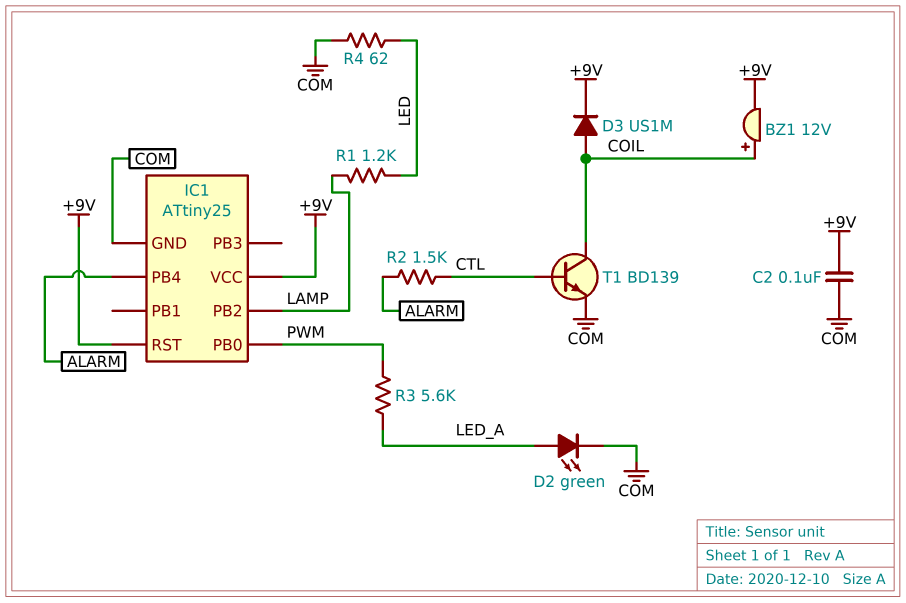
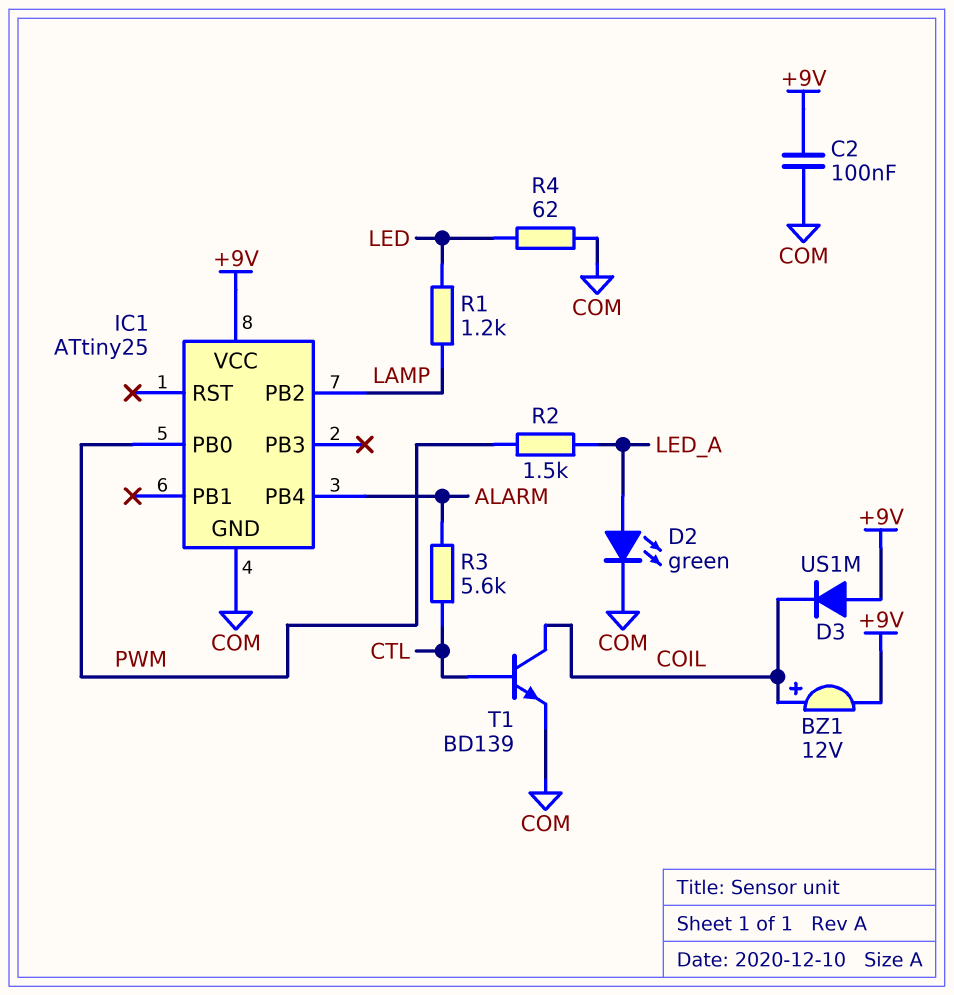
D3: diode US1M (A COIL, K +9V) -> diode US1M (A +9V, K COIL)
IC1 pin RST: +9V -> none
R2: 1.5k (ALARM, CTL) -> 1.5k (LED_A, PWM)
R3: 5.6k (LED_A, PWM) -> 5.6k (ALARM, CTL)

